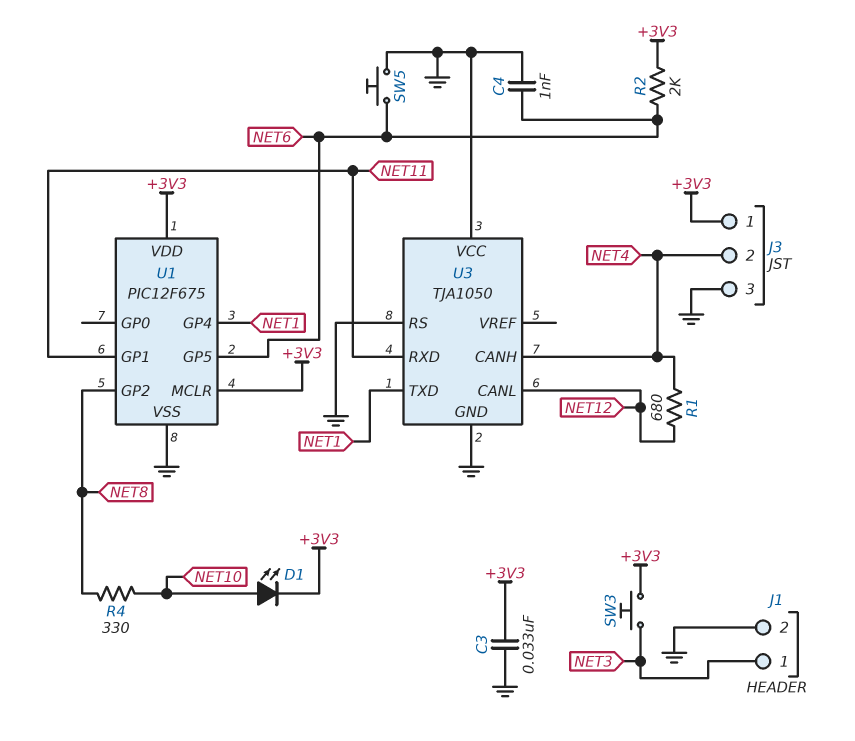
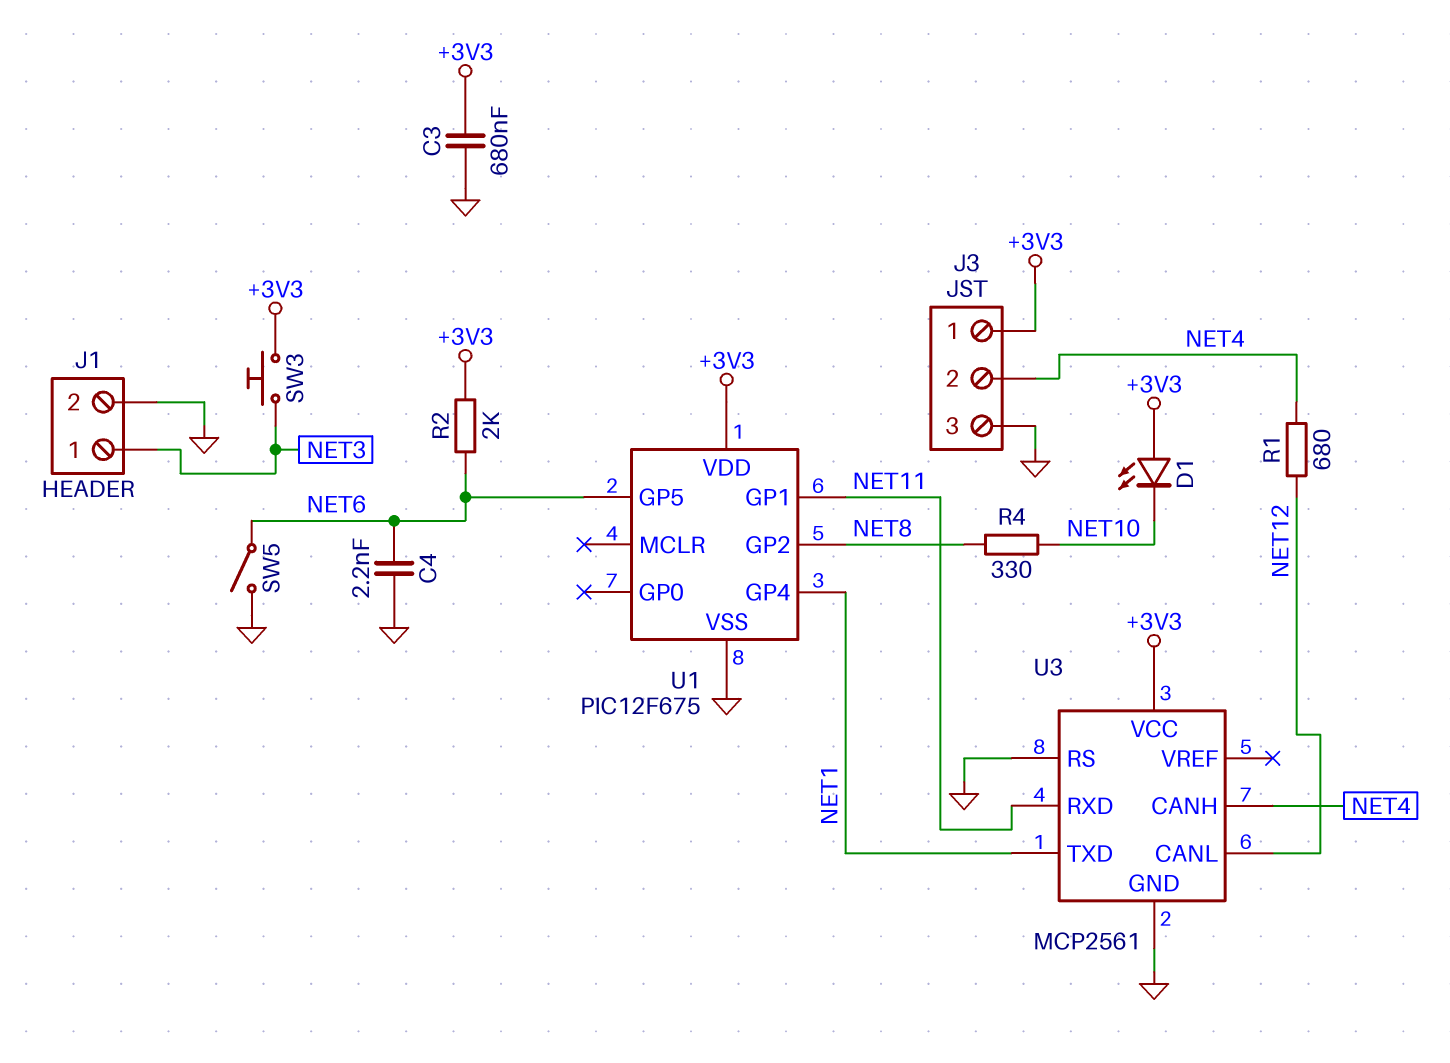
C3: 33nF (+3V3, GND) -> 680nF (+3V3, GND)
C4: 1nF (GND, NET6) -> 2.2nF (GND, NET6)
D1: LED (A NET10, K +3V3) -> LED (A +3V3, K NET10)
SW5: button (GND, NET6) -> switch (GND, NET6)
U1 pin MCLR: +3V3 -> none
U3: TJA1050 -> MCP2561
U3 pin VCC: GND -> +3V3

